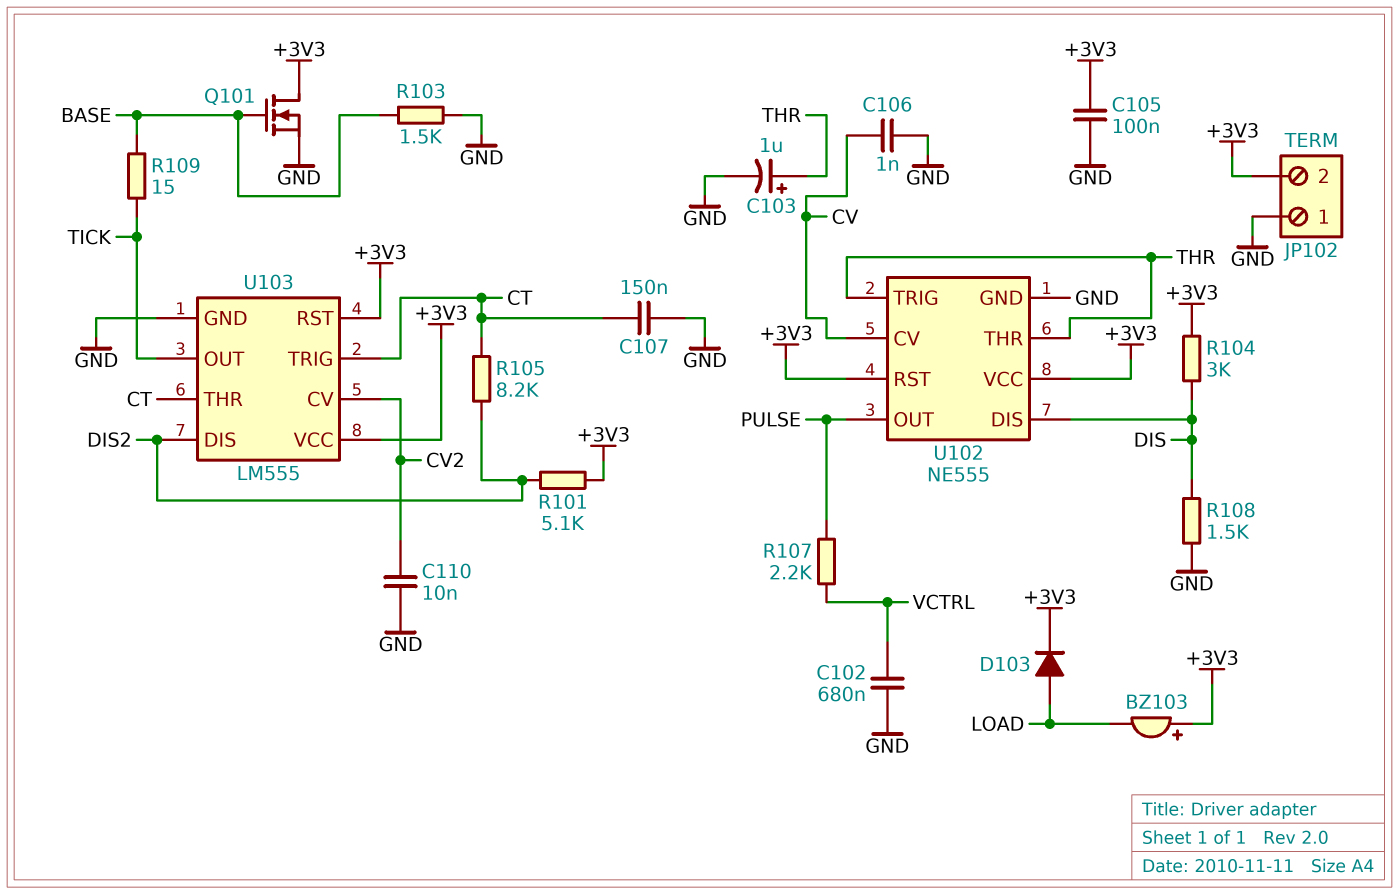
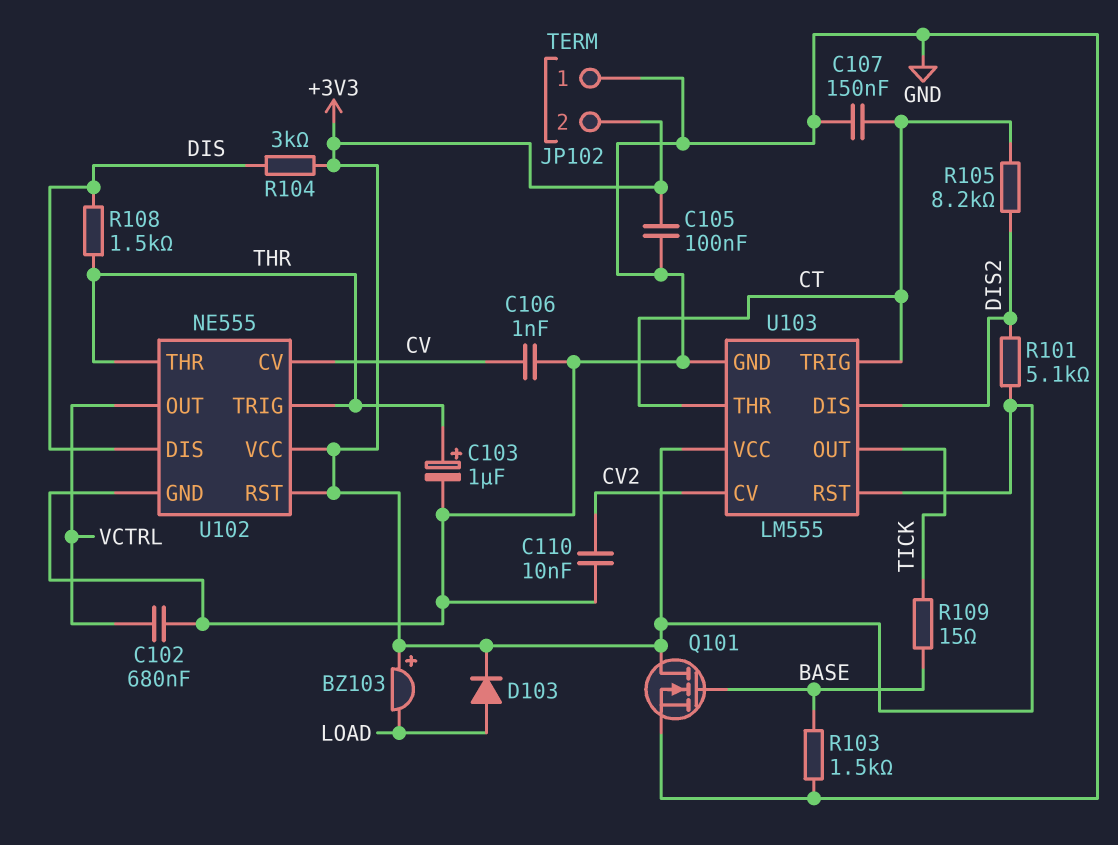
R107: 2.2k (PULSE, VCTRL) -> none
R108: 1.5k (DIS, GND) -> 1.5k (DIS, THR)
U102 pin OUT: PULSE -> VCTRL

